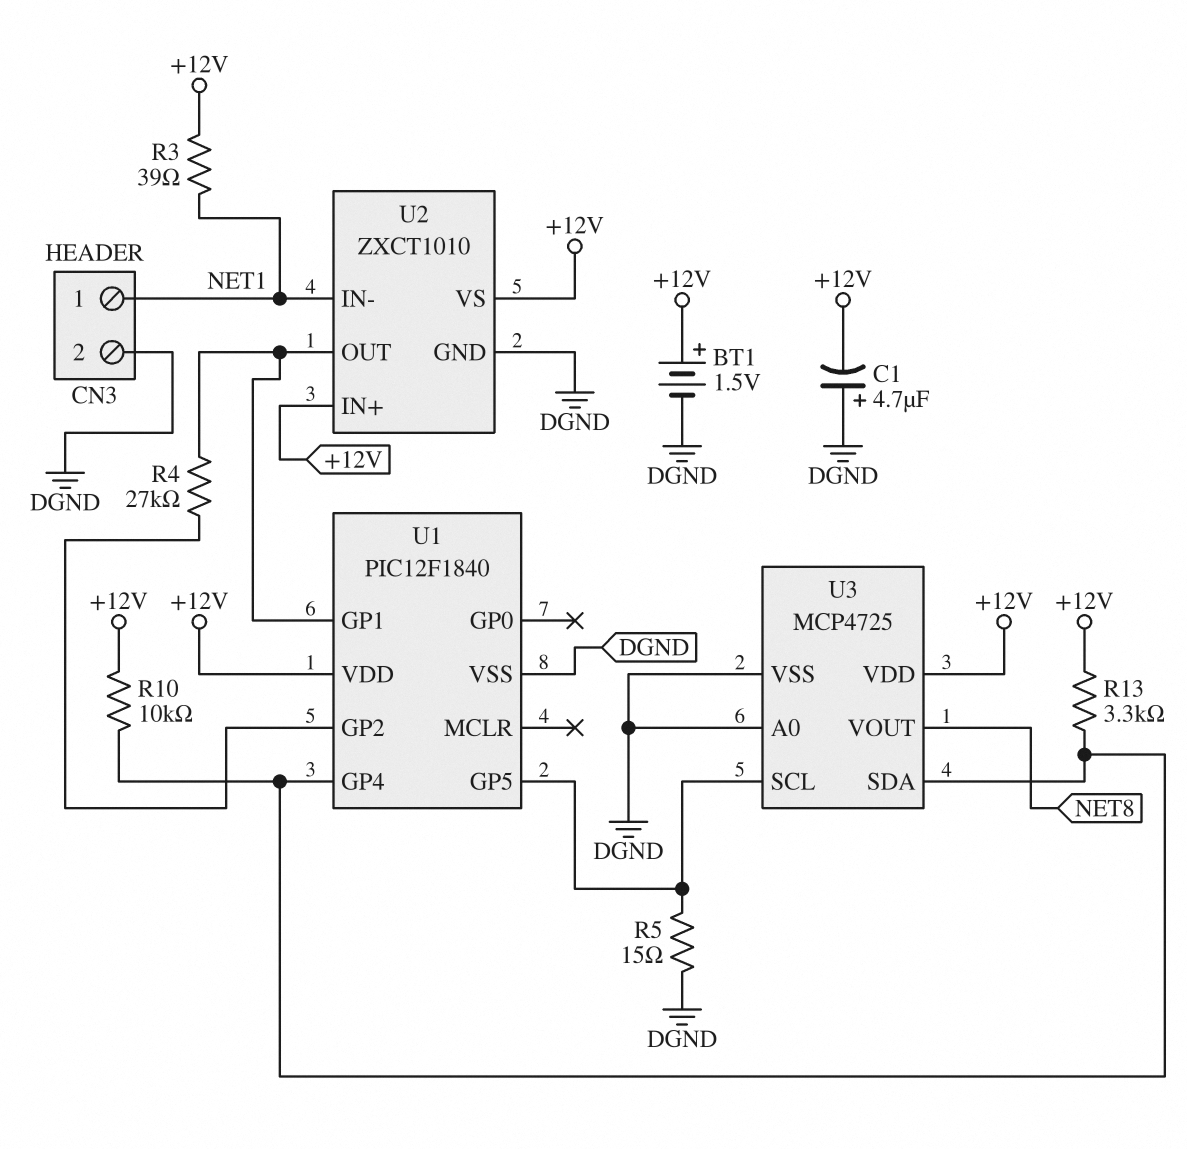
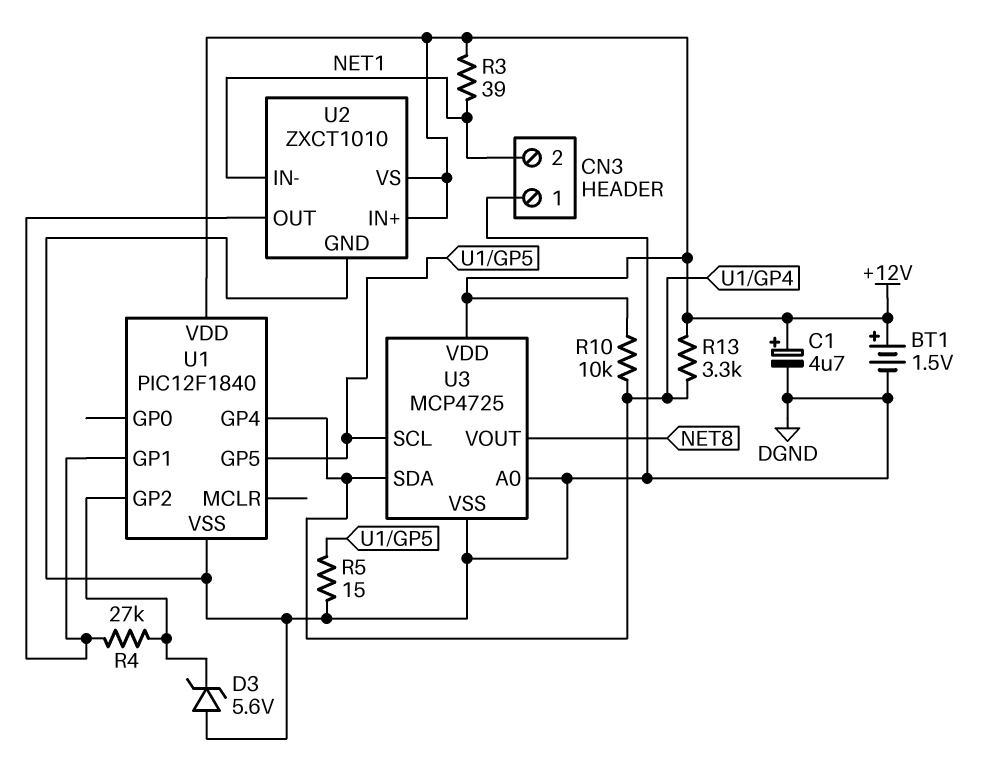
C1: 4.7uF (plus DGND, minus +12V) -> 4.7uF (plus +12V, minus DGND)
CN3 pin 1: NET1 -> DGND
CN3 pin 2: DGND -> NET1
D3: none -> zener 5.6V (A DGND, K U1/GP2)

